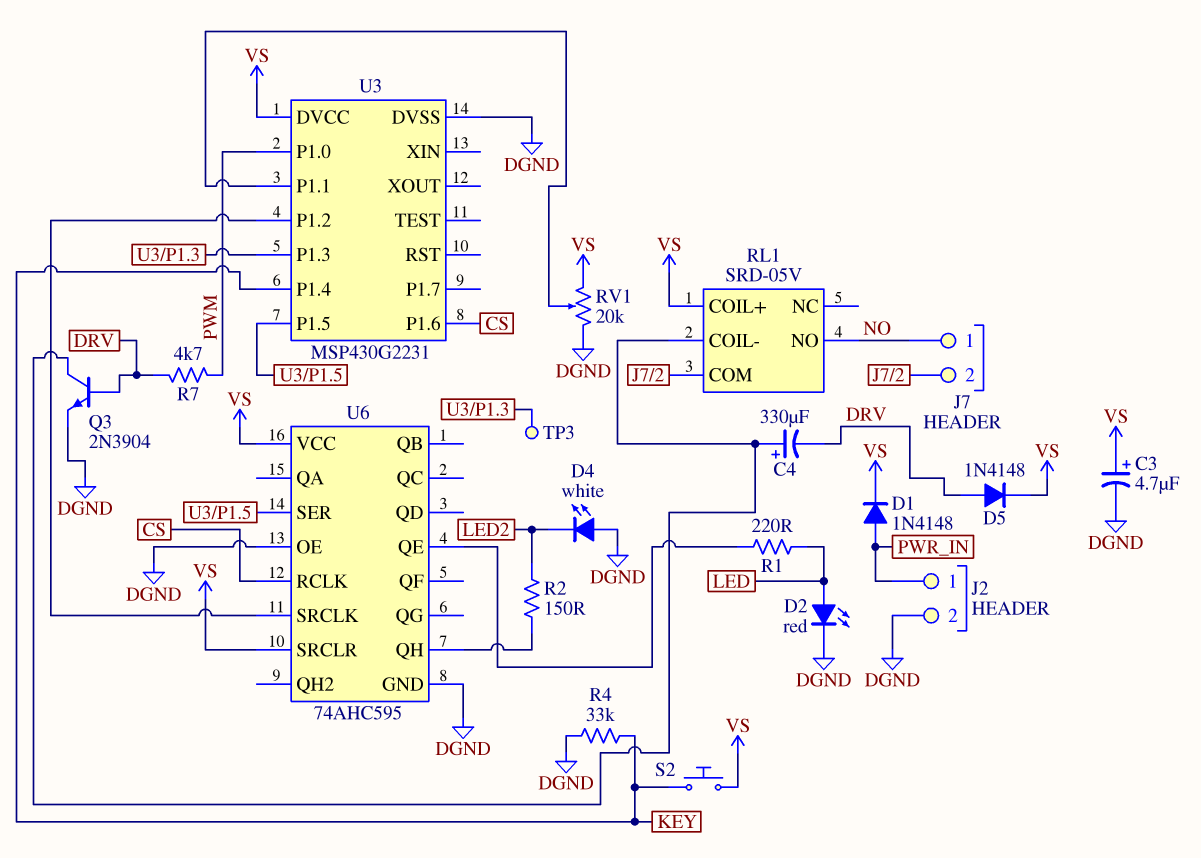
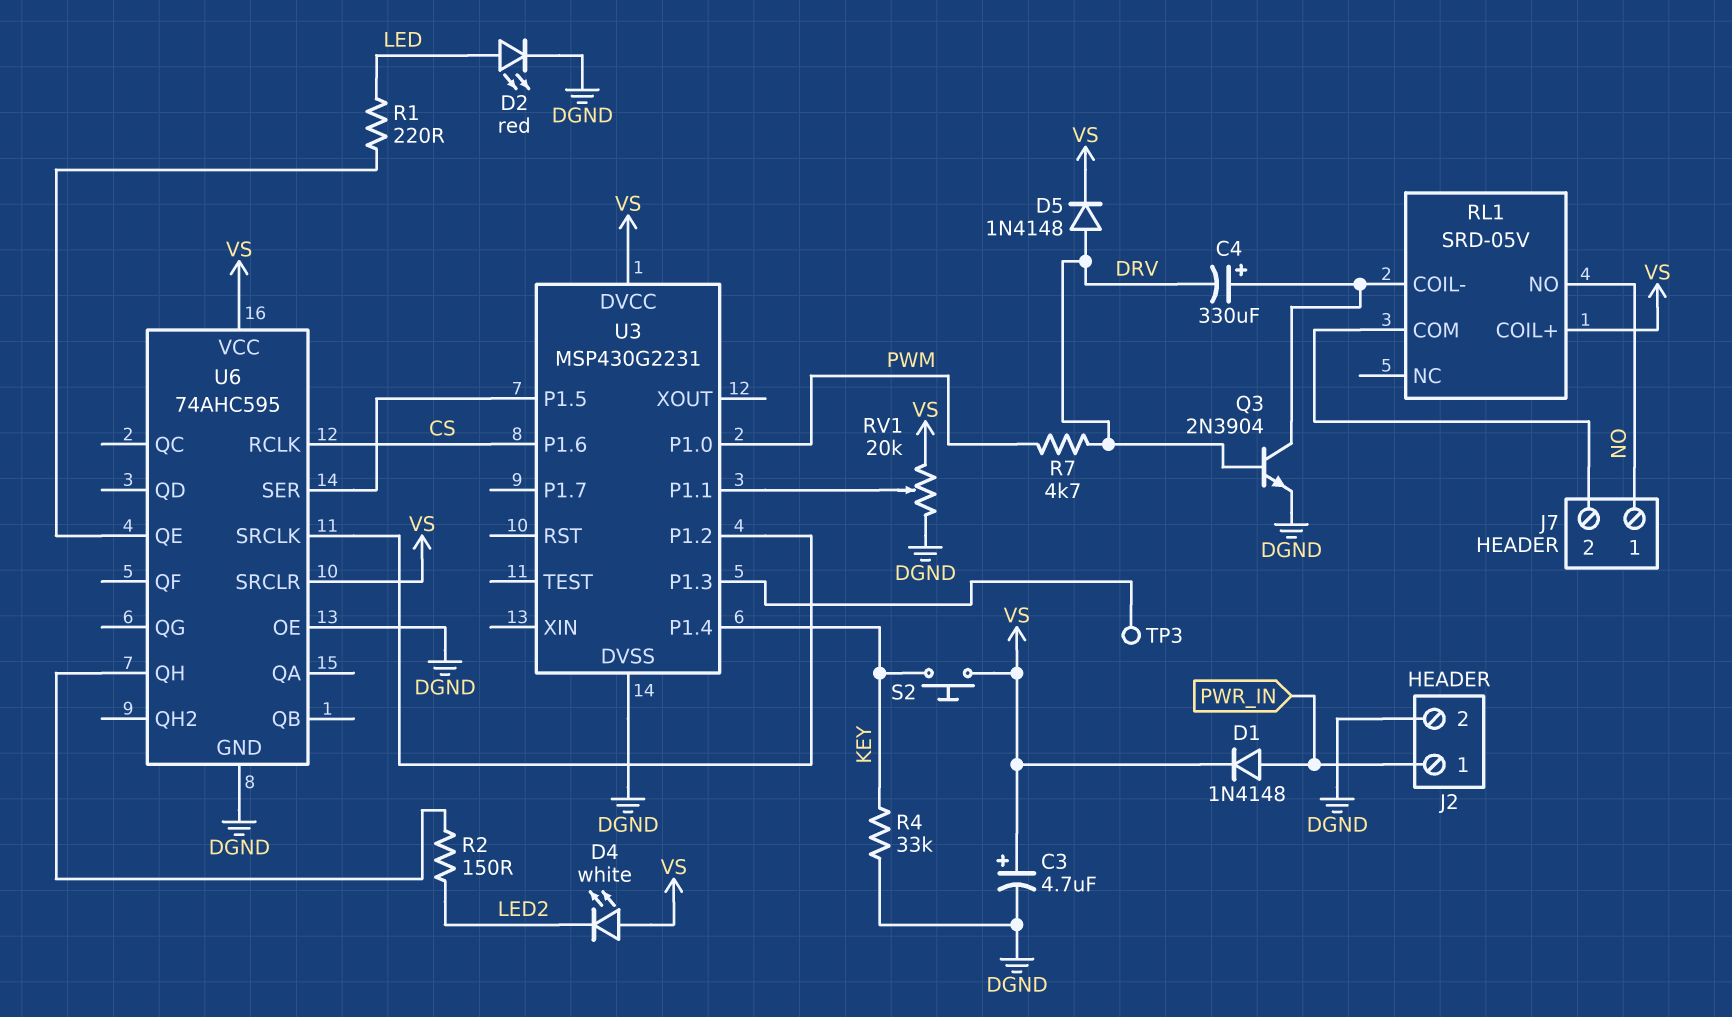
D4: LED white (A DGND, K LED2) -> LED white (A VS, K LED2)

